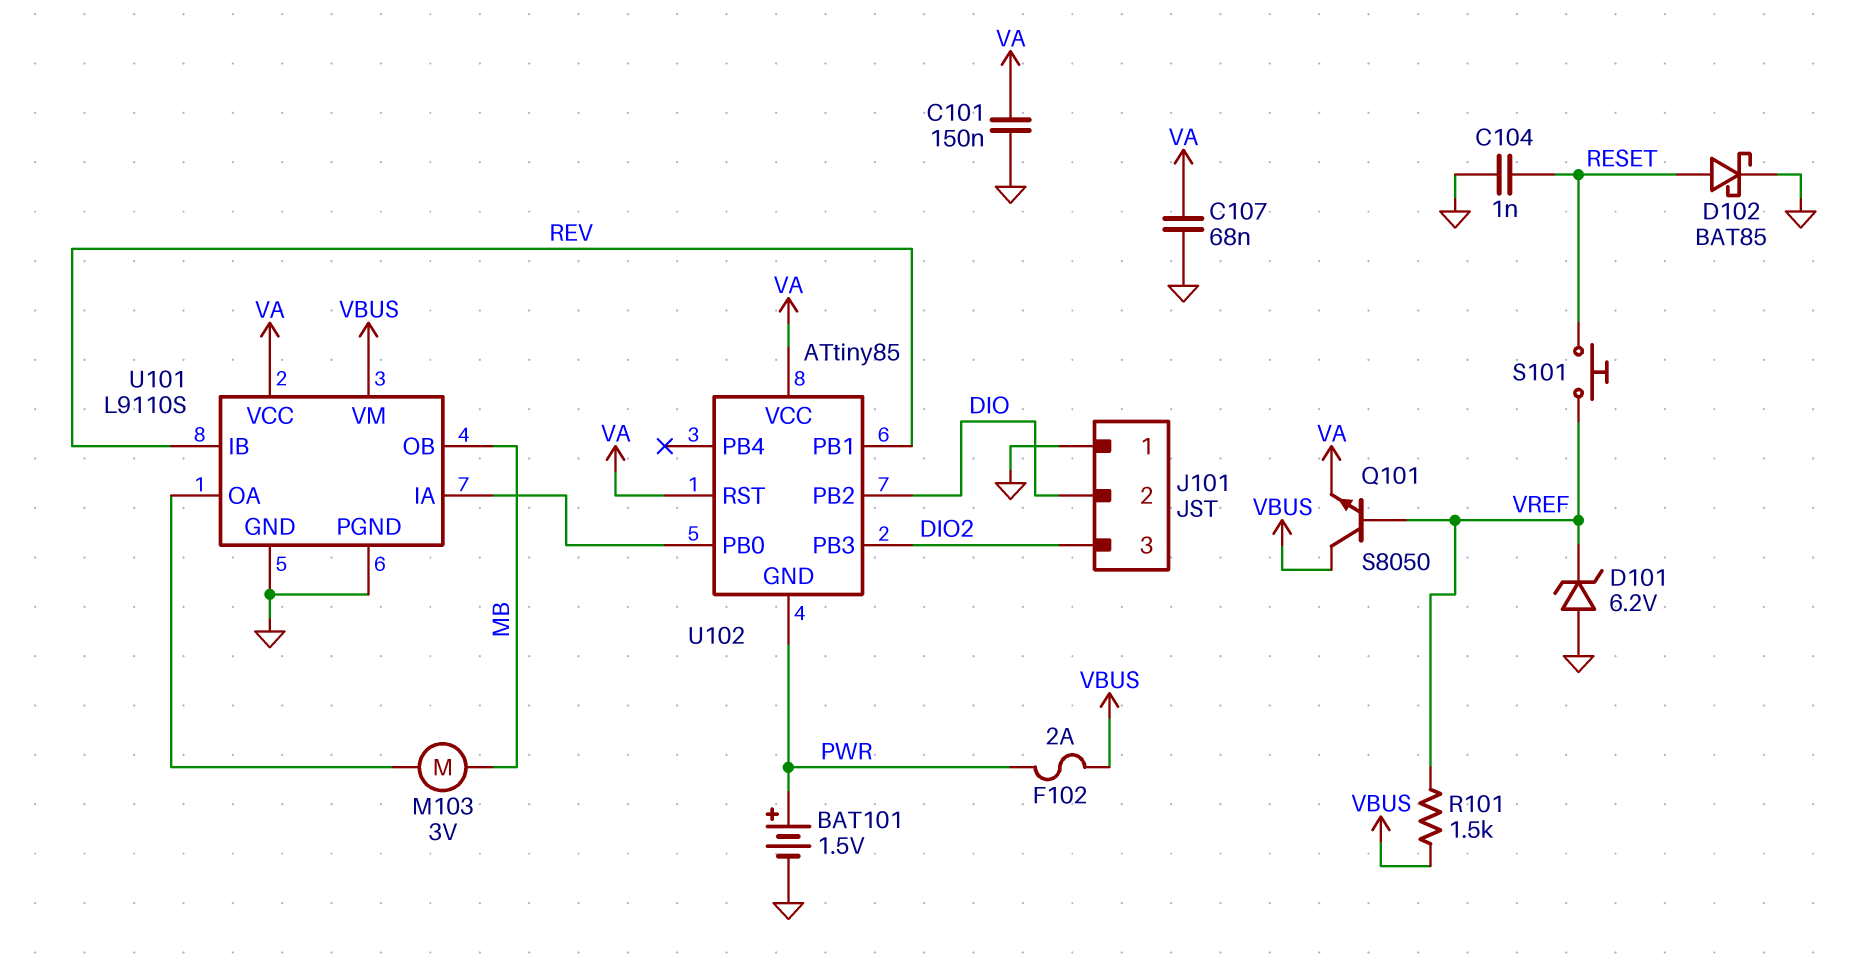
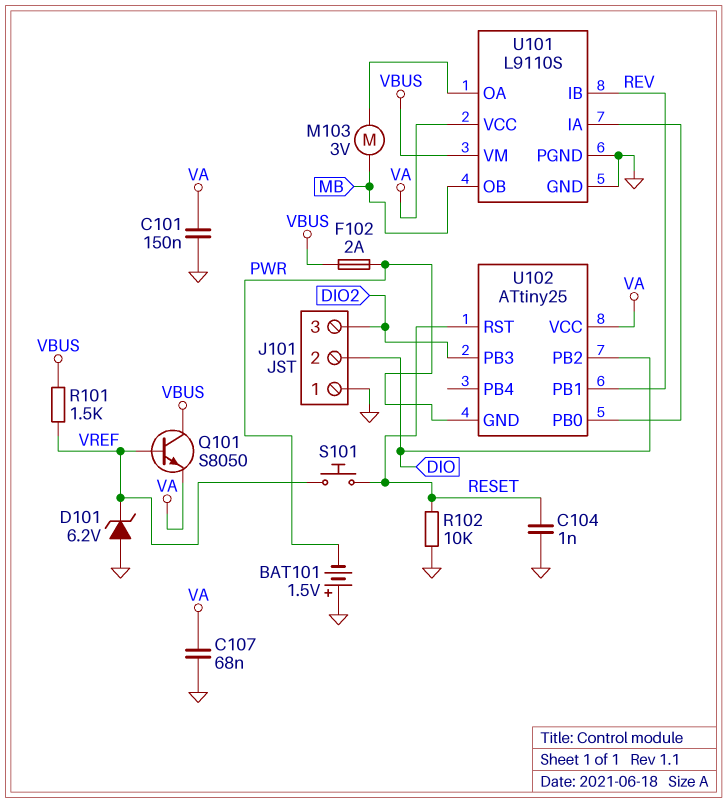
BAT101: 1.5V (plus PWR, minus GND) -> 1.5V (plus GND, minus PWR)
D102: schottky BAT85 (A RESET, K GND) -> none
R102: none -> 10k (GND, RESET)
U102: ATtiny85 -> ATtiny25
U102 pin RST: VA -> RESET

